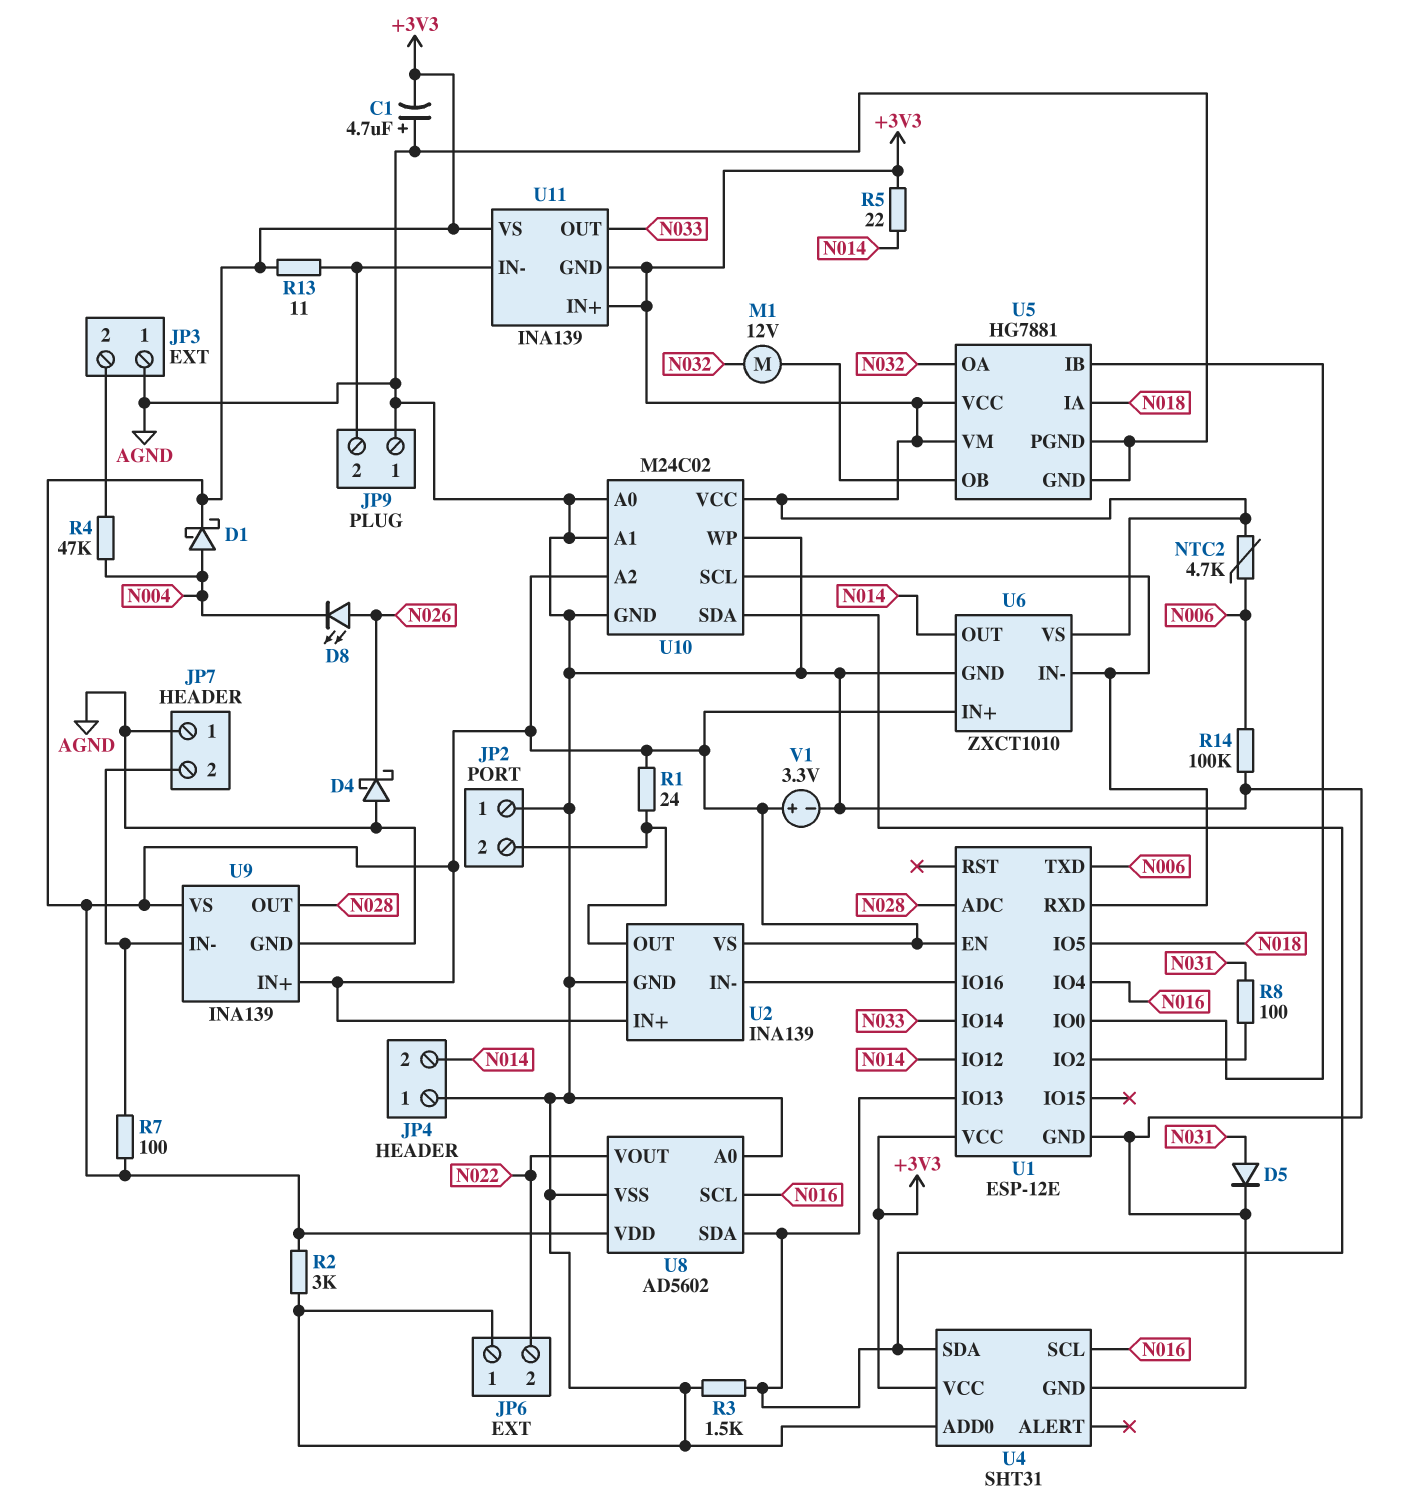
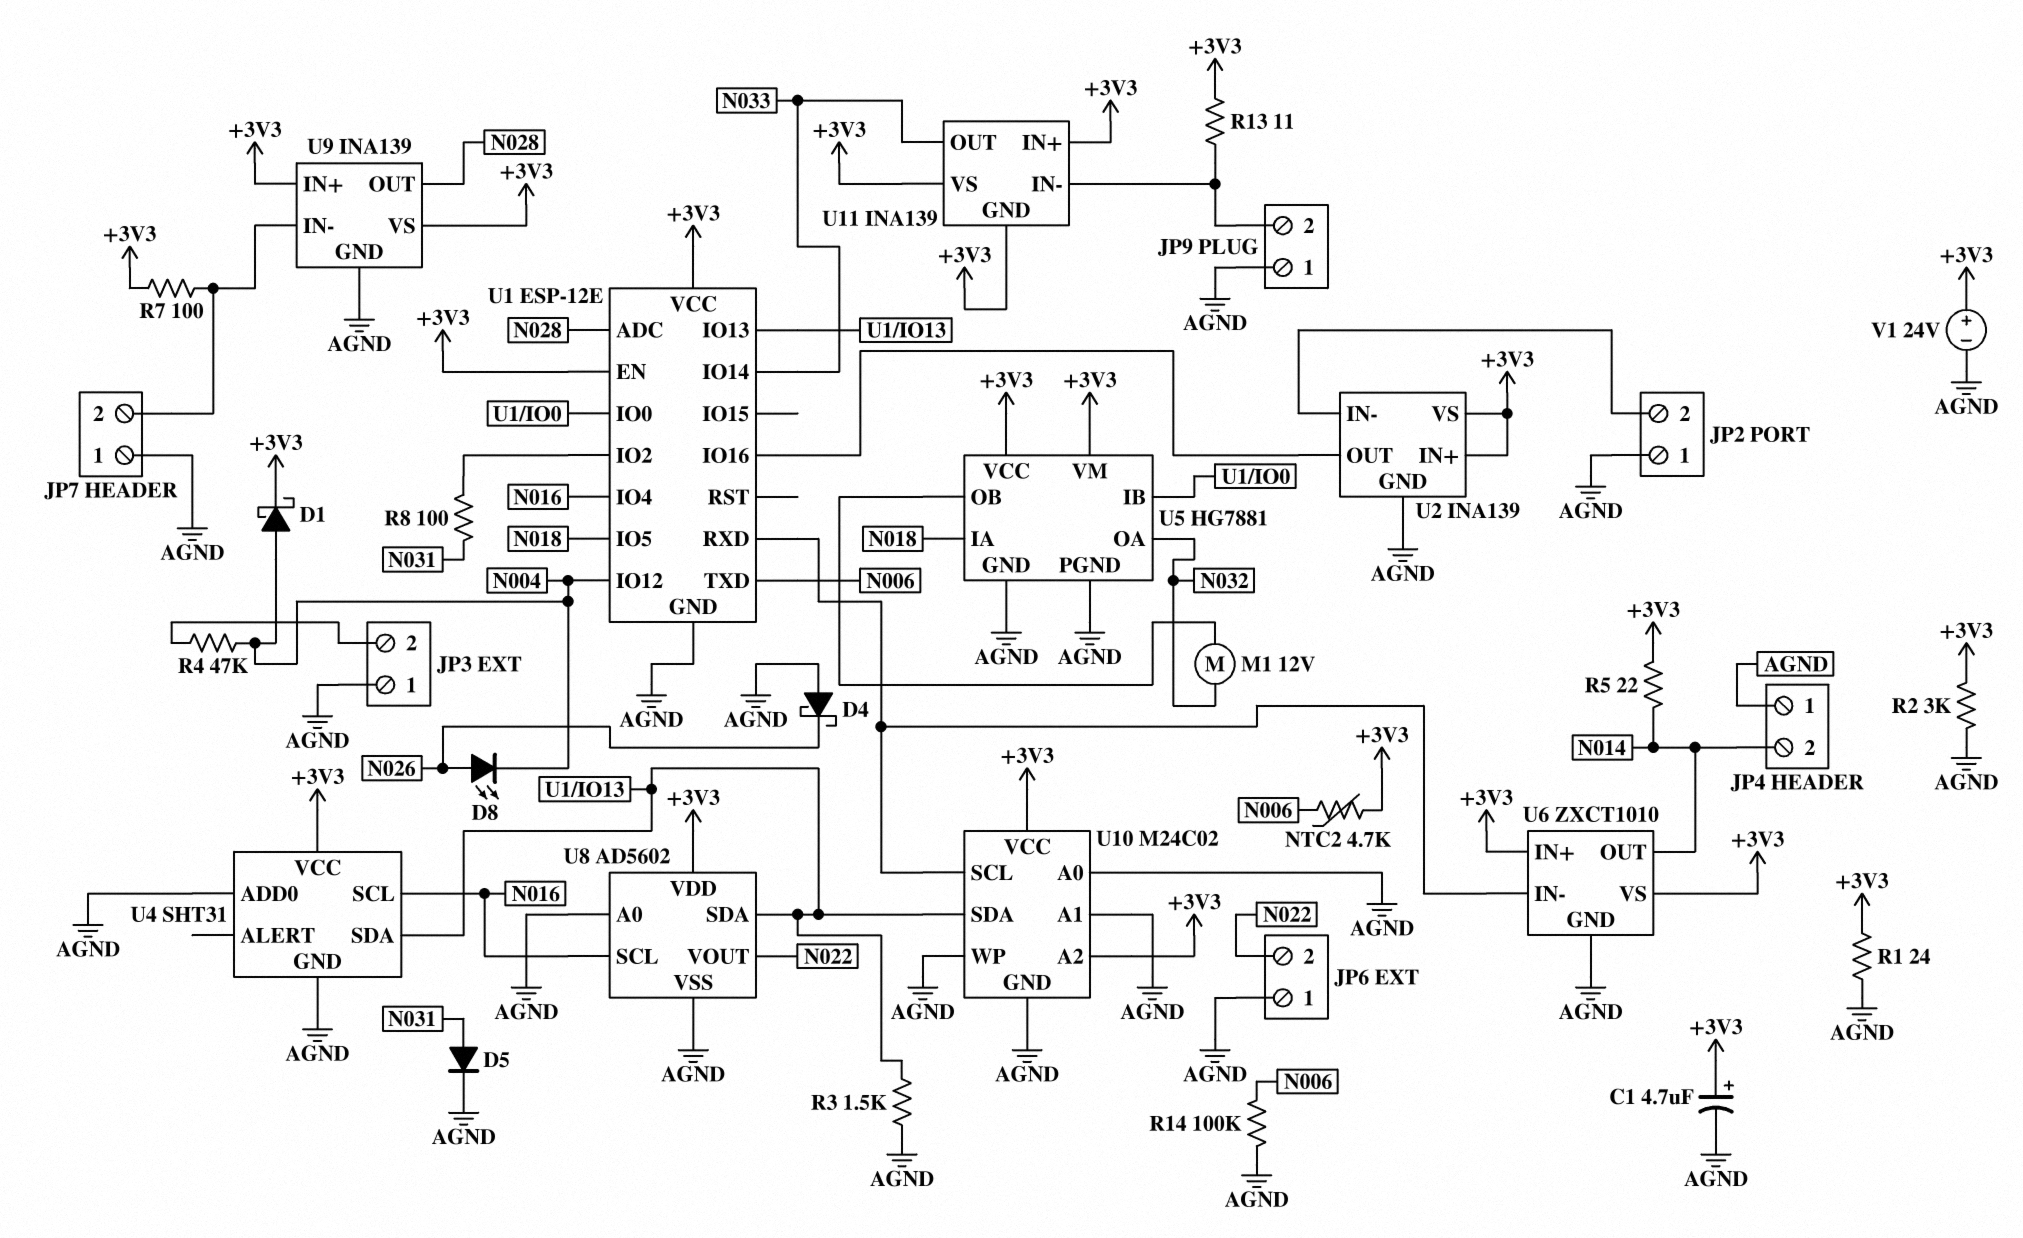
C1: 4.7uF (plus AGND, minus +3V3) -> 4.7uF (plus +3V3, minus AGND)
R1: 24 (+3V3, JP2/2) -> 24 (+3V3, AGND)
U1 pin IO12: N014 -> N004
U2 pin IN-: U1/IO16 -> JP2/2
U2 pin OUT: JP2/2 -> U1/IO16
V1: 3.3V (plus +3V3, minus AGND) -> 24V (plus +3V3, minus AGND)

